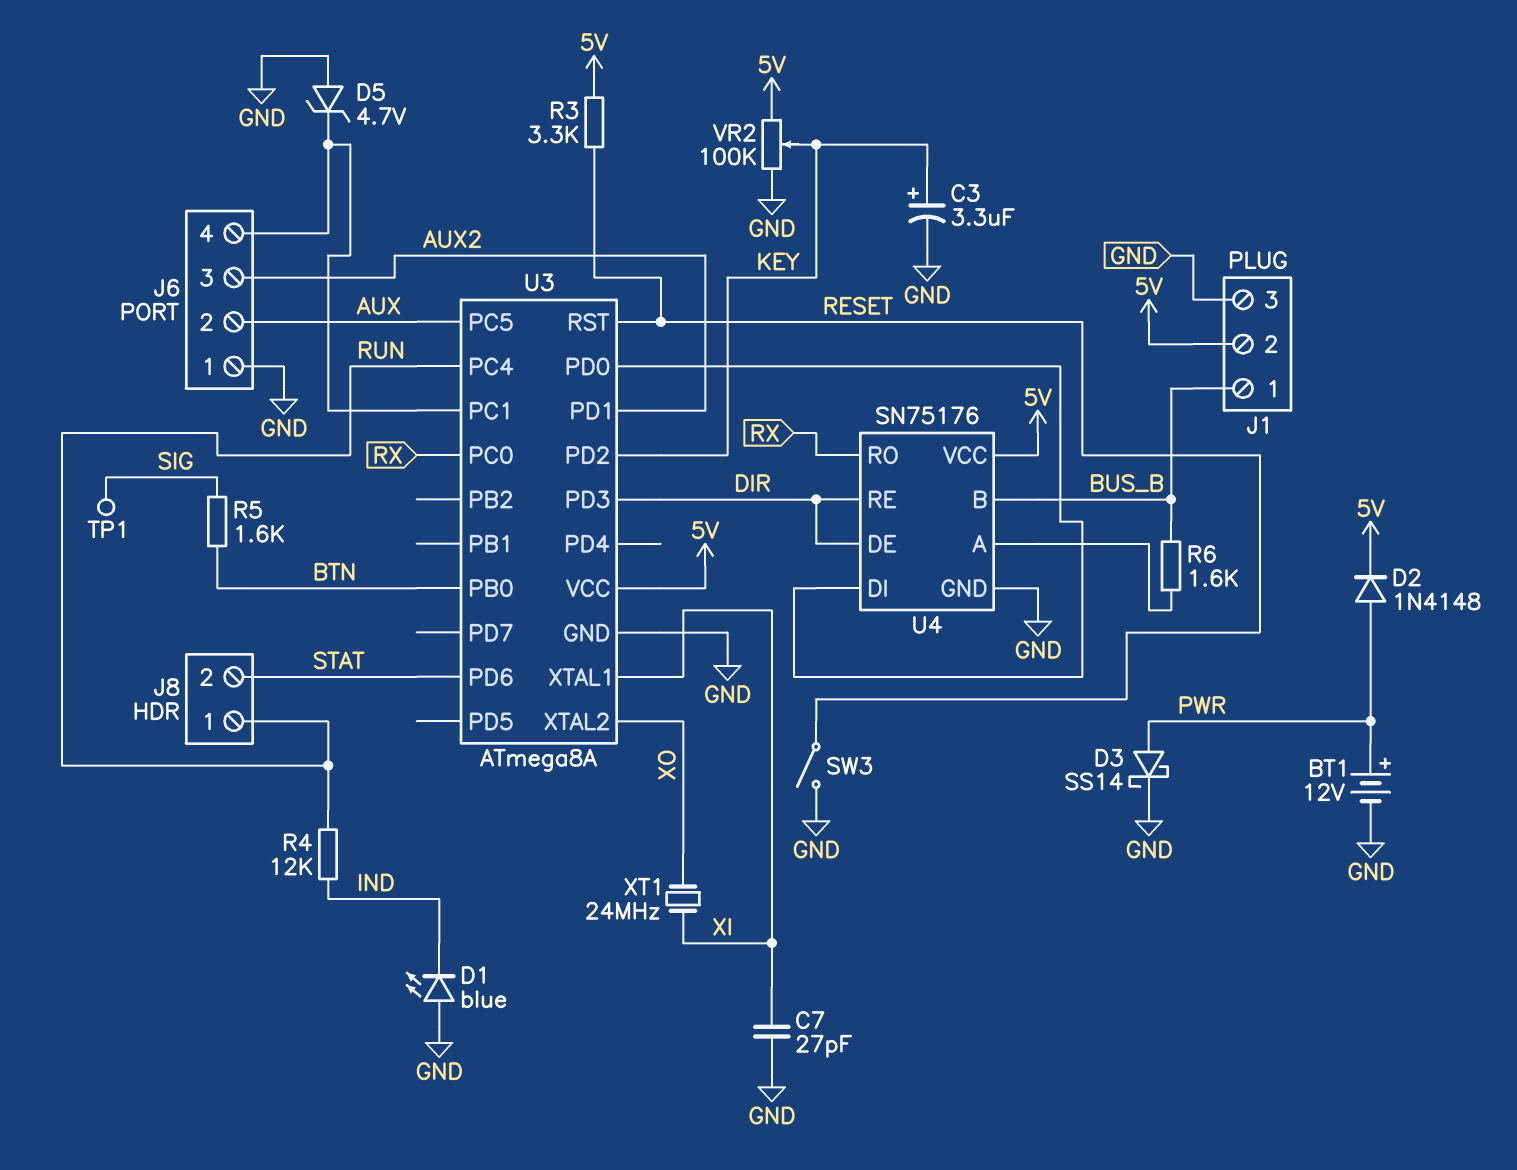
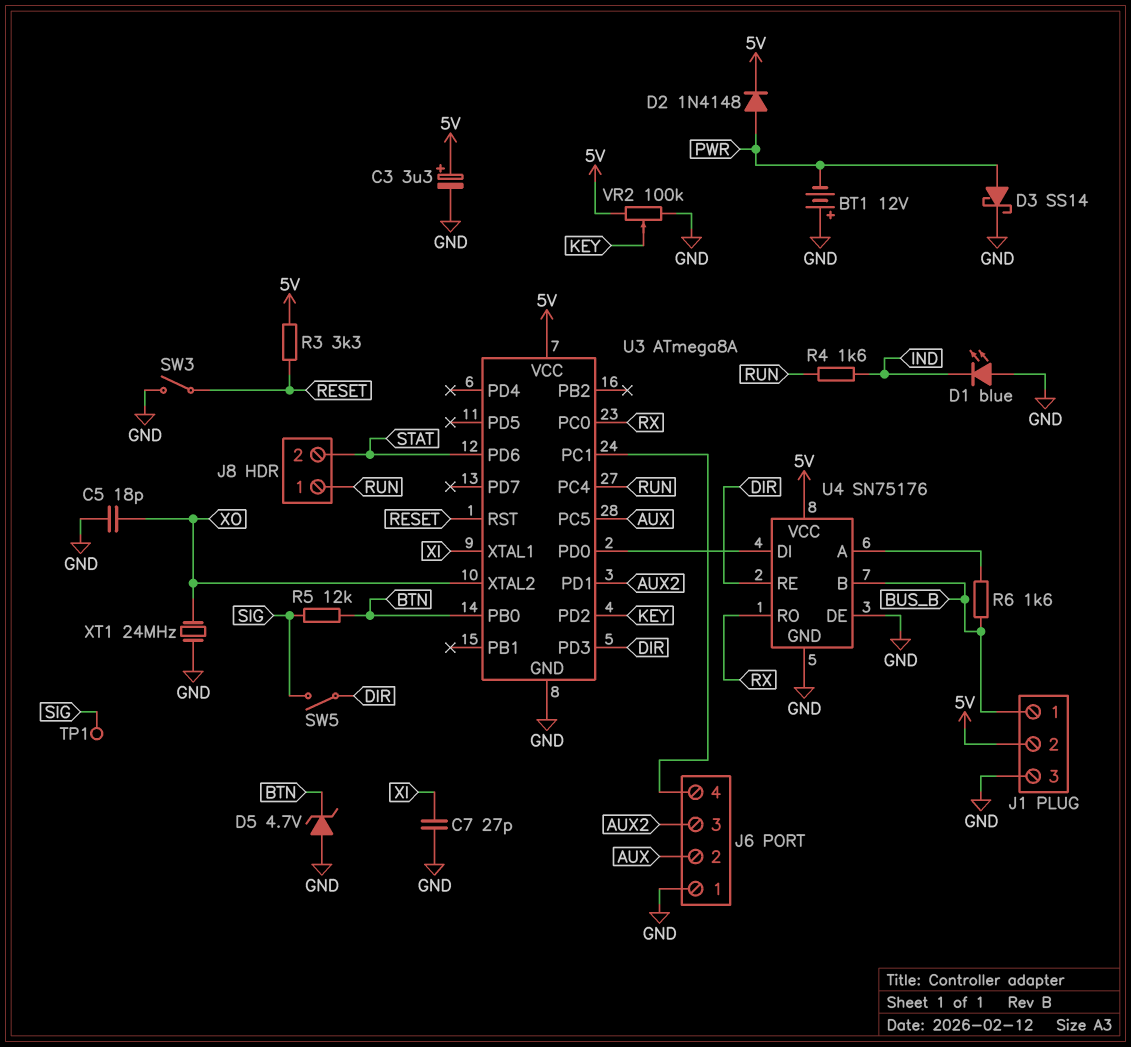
BT1: 12V (plus PWR, minus GND) -> 12V (plus GND, minus PWR)
C3: 3.3uF (plus KEY, minus GND) -> 3.3uF (plus 5V, minus GND)
C5: none -> 18pF (GND, XO)
D5: zener 4.7V (A GND, K J6/4) -> zener 4.7V (A GND, K BTN)
R4: 12k (IND, RUN) -> 1.6k (IND, RUN)
R5: 1.6k (BTN, SIG) -> 12k (BTN, SIG)
SW5: none -> switch (DIR, SIG)
U4 pin DE: DIR -> GND
XT1: 24MHz (XI, XO) -> 24MHz (GND, XO)

